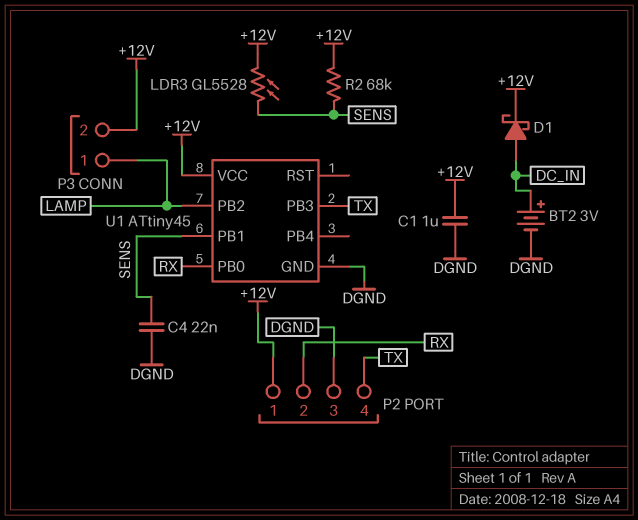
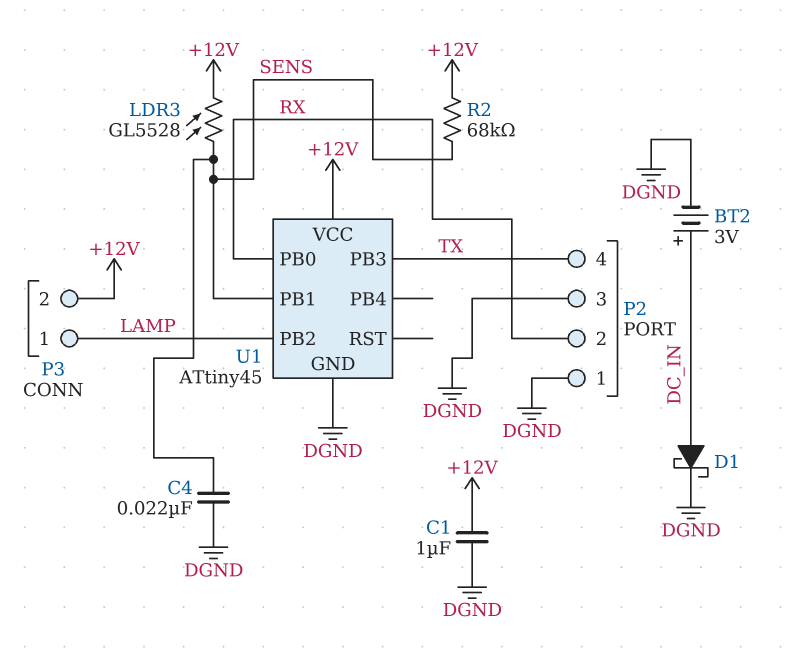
D1: schottky (A DC_IN, K +12V) -> schottky (A DC_IN, K DGND)
P2 pin 1: +12V -> DGND

